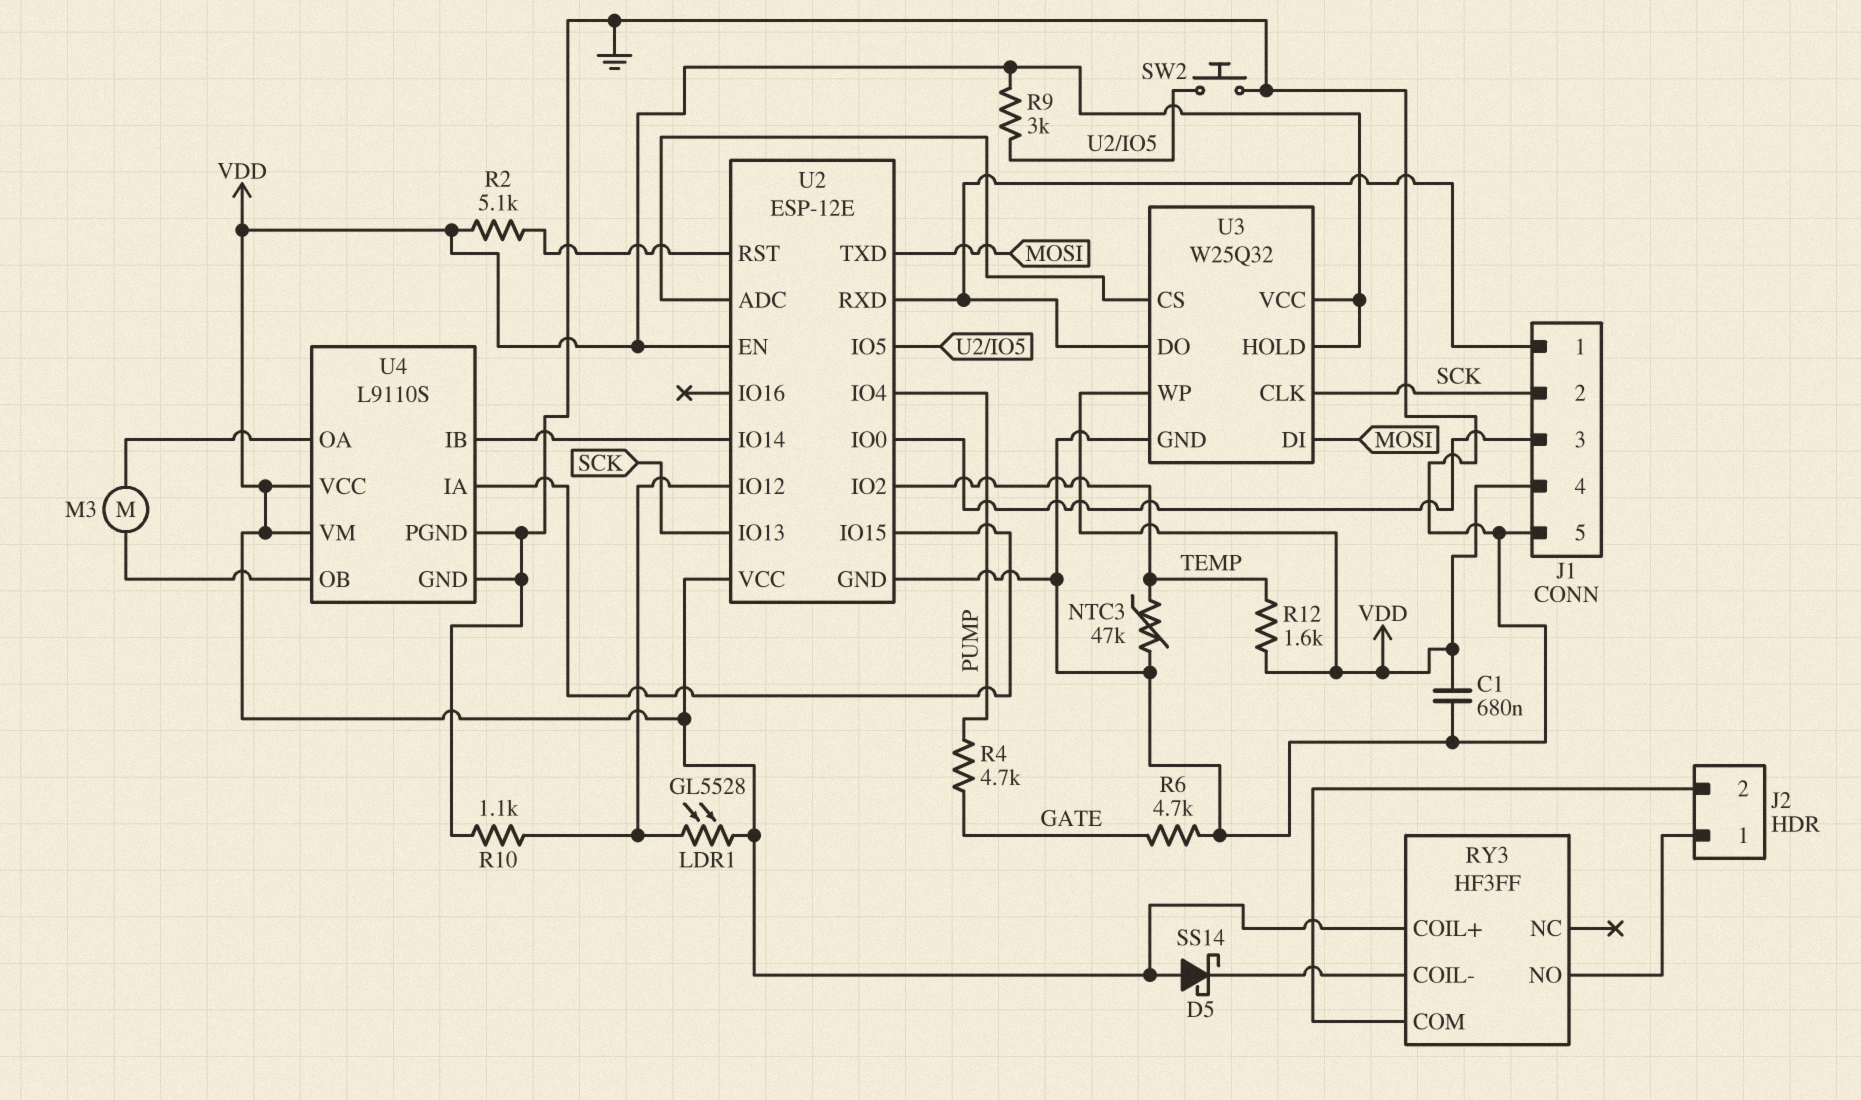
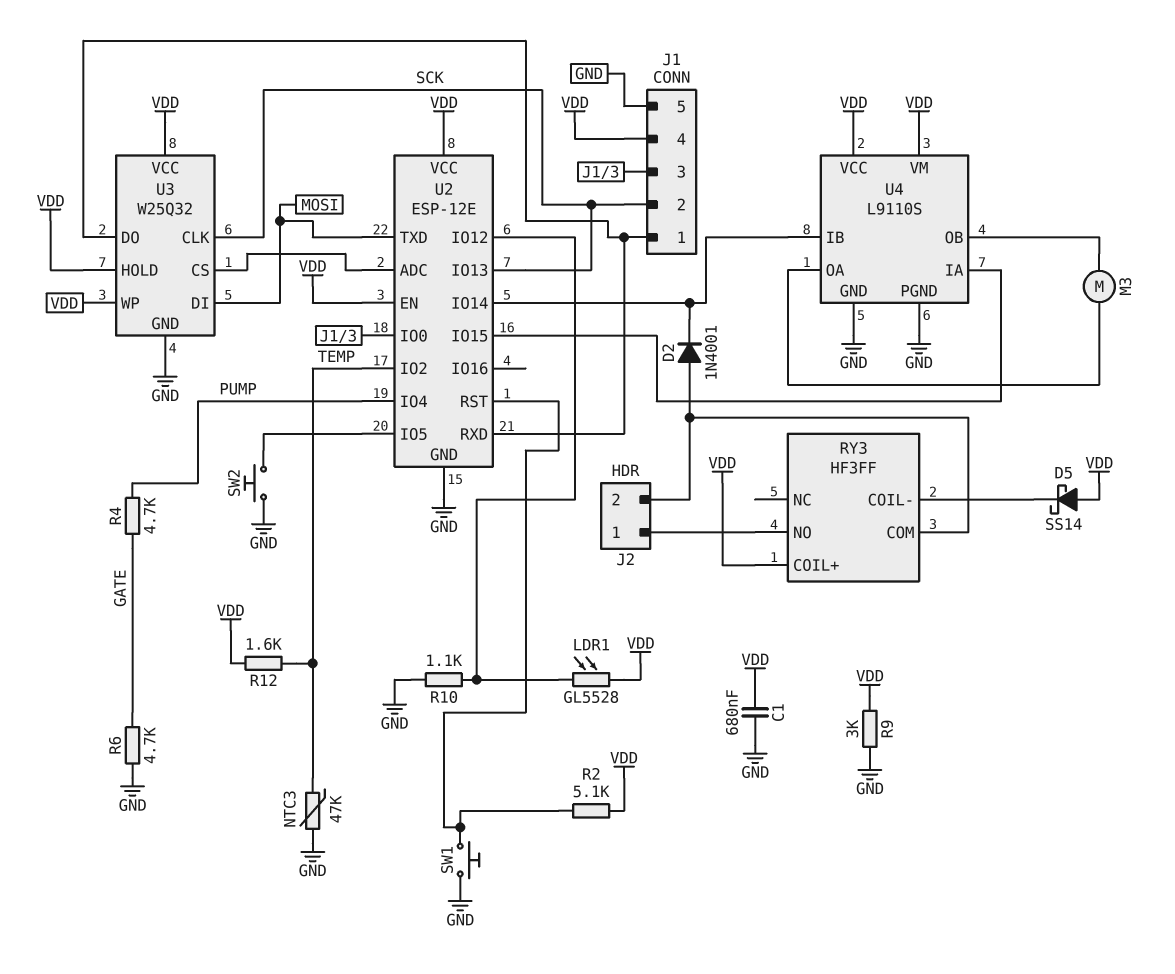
D2: none -> diode 1N4001 (A J2/2, K U2/IO14)
R9: 3k (U2/IO5, VDD) -> 3k (GND, VDD)
SW1: none -> button (GND, U2/RST)

